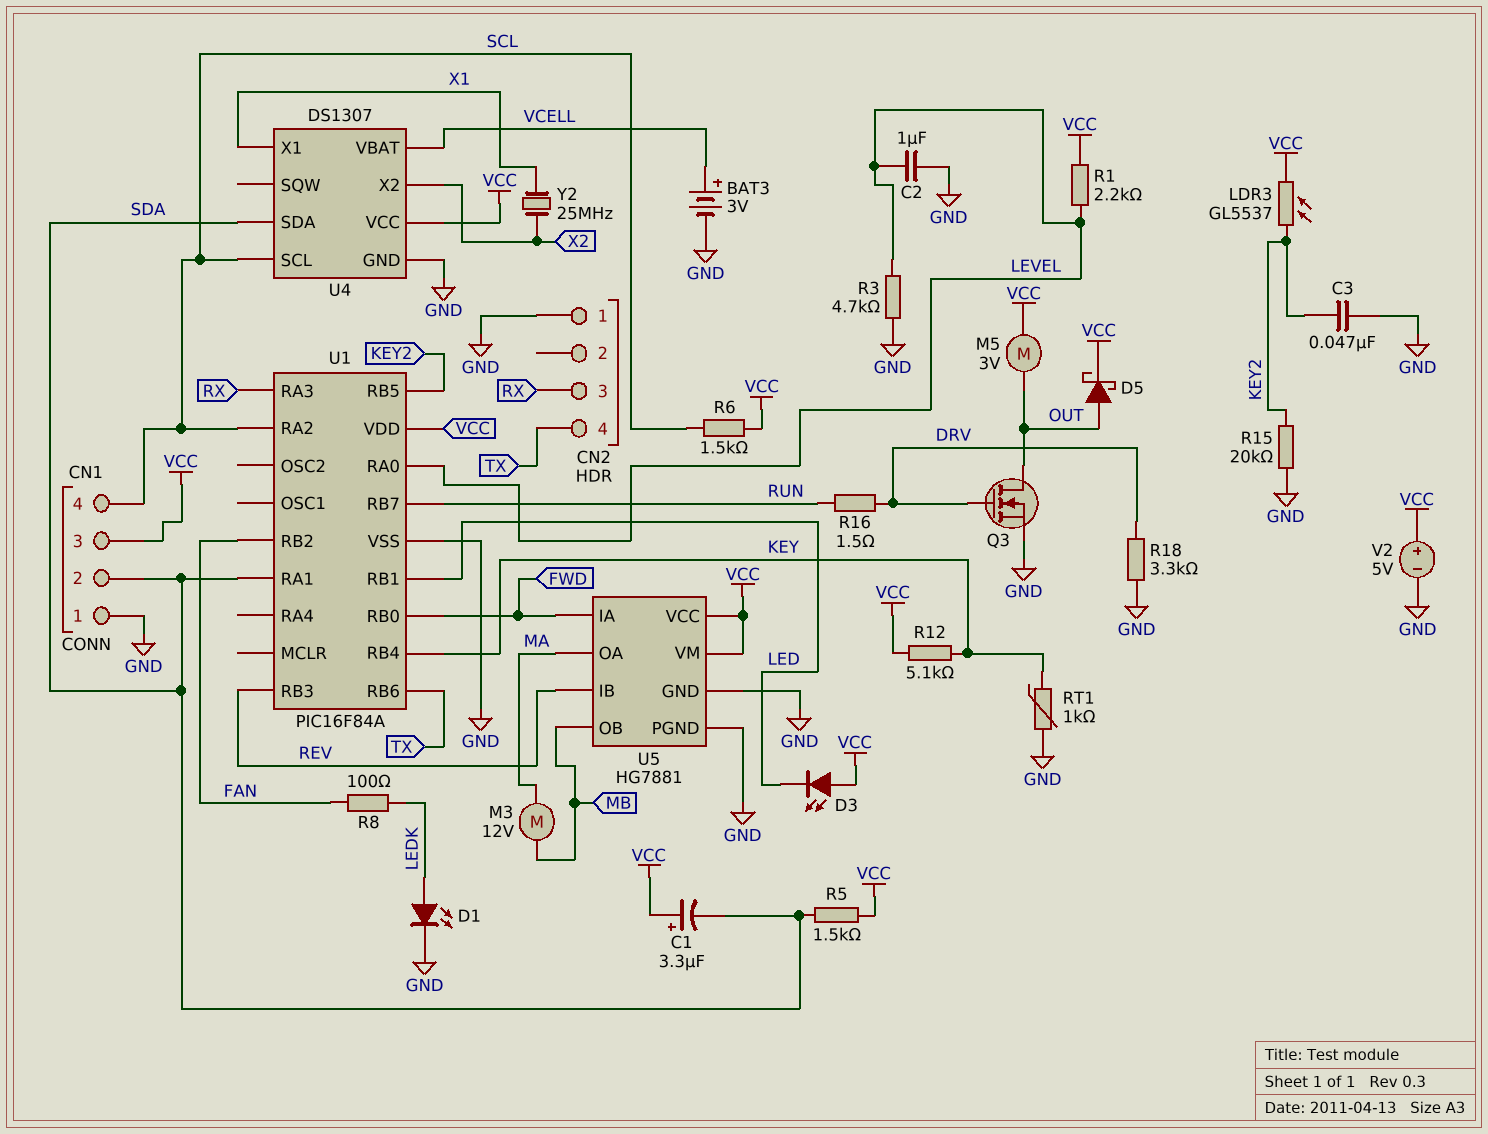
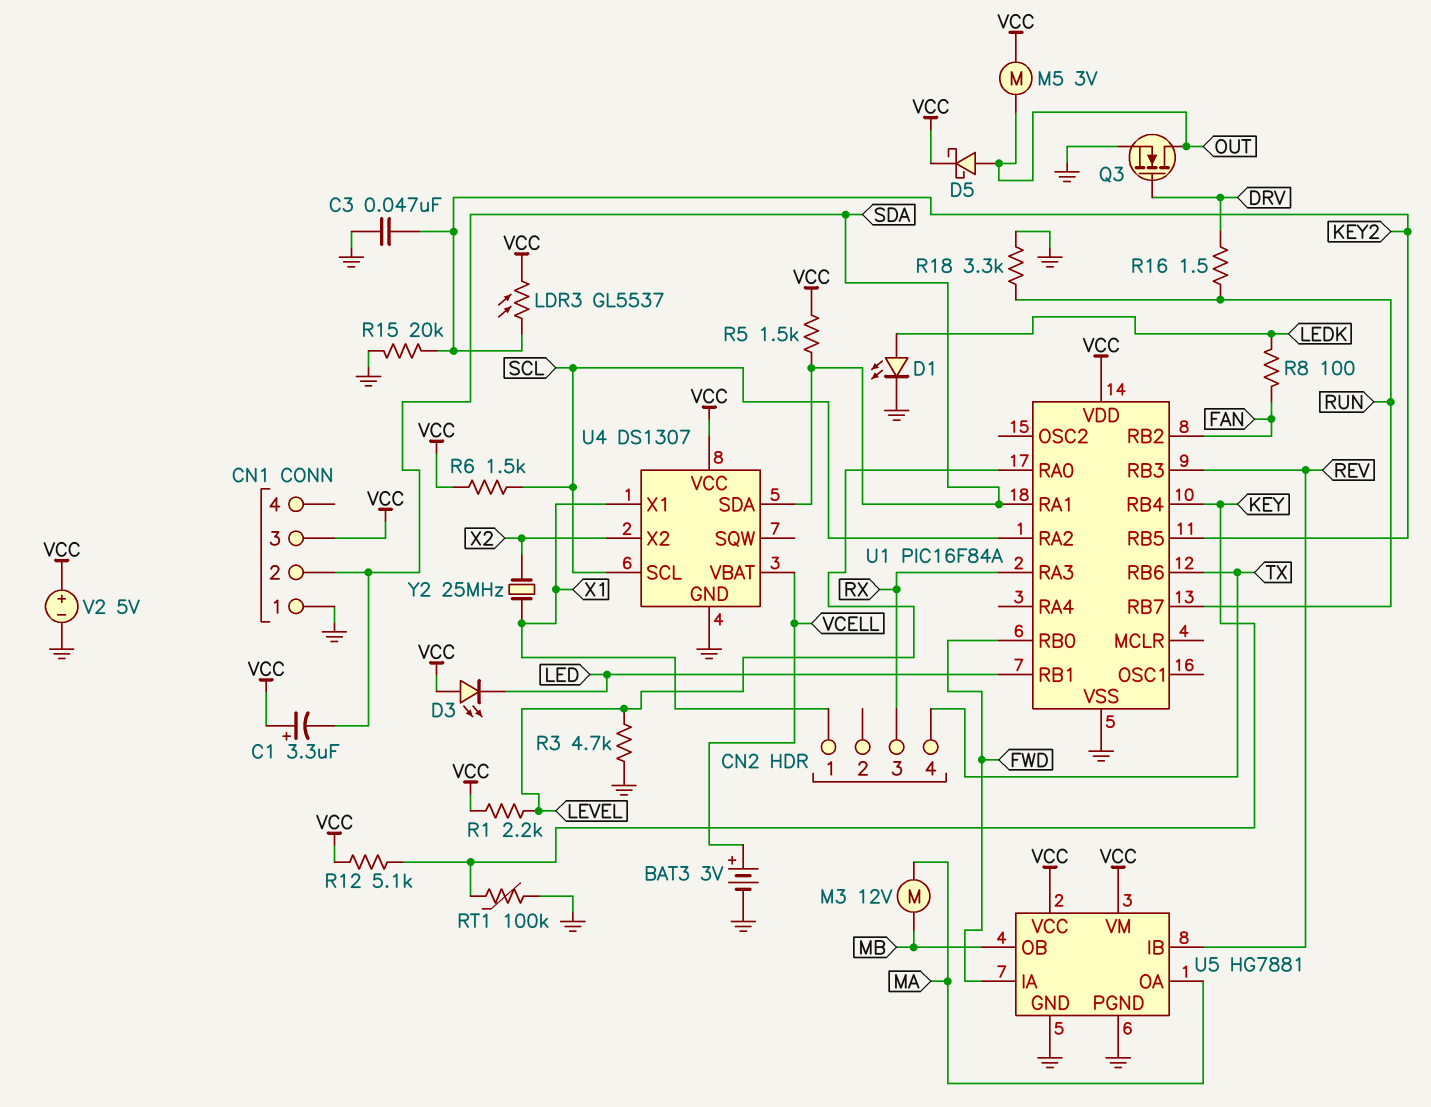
C2: 1uF (GND, LEVEL) -> none
CN1 pin 4: SCL -> none
CN2 pin 1: GND -> X1
R18: 3.3k (DRV, GND) -> 3.3k (GND, RUN)
RT1: 1k (GND, KEY) -> 100k (GND, KEY)

